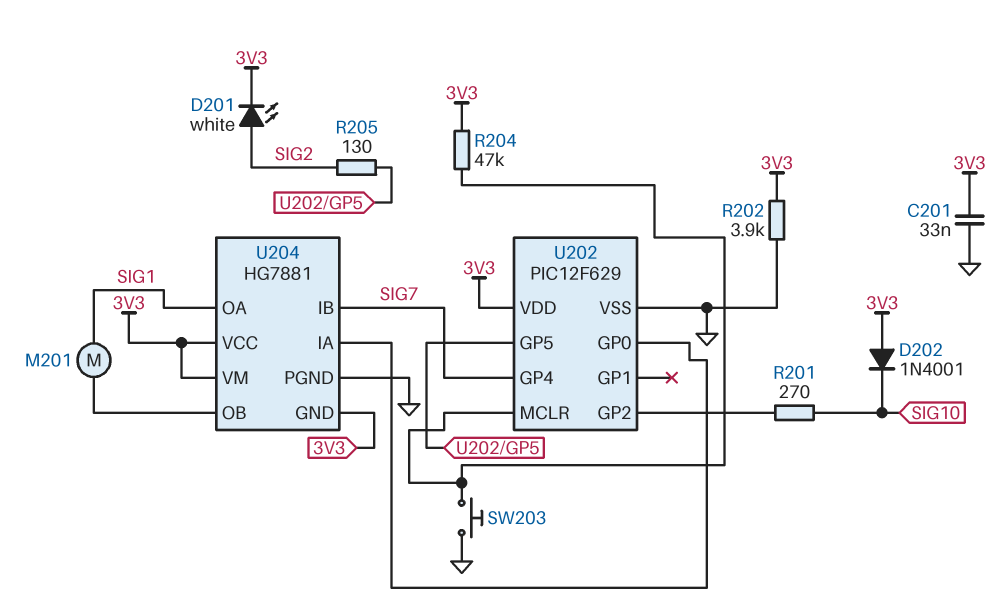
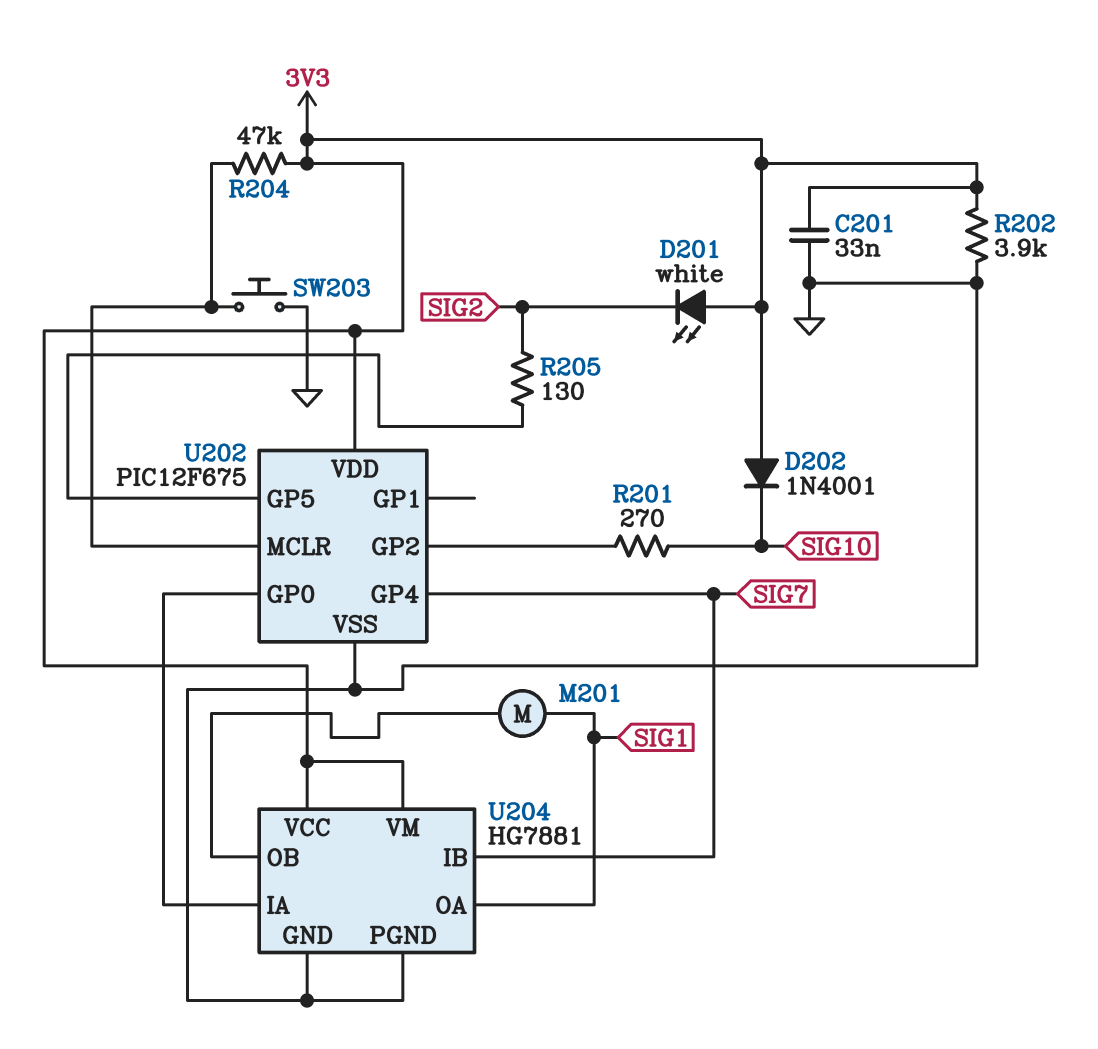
D201: LED white (A SIG2, K 3V3) -> LED white (A 3V3, K SIG2)
U202: PIC12F629 -> PIC12F675
U204 pin GND: 3V3 -> GND

